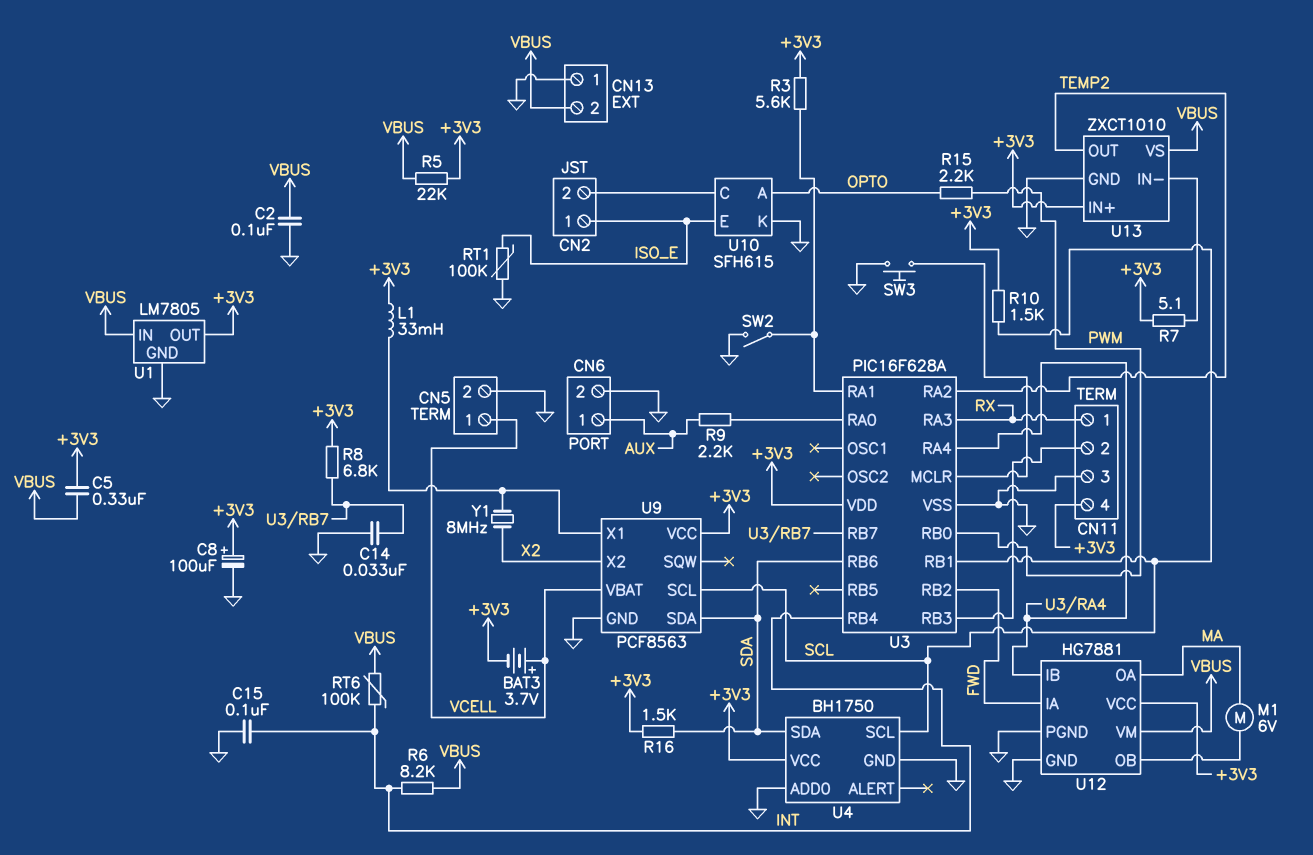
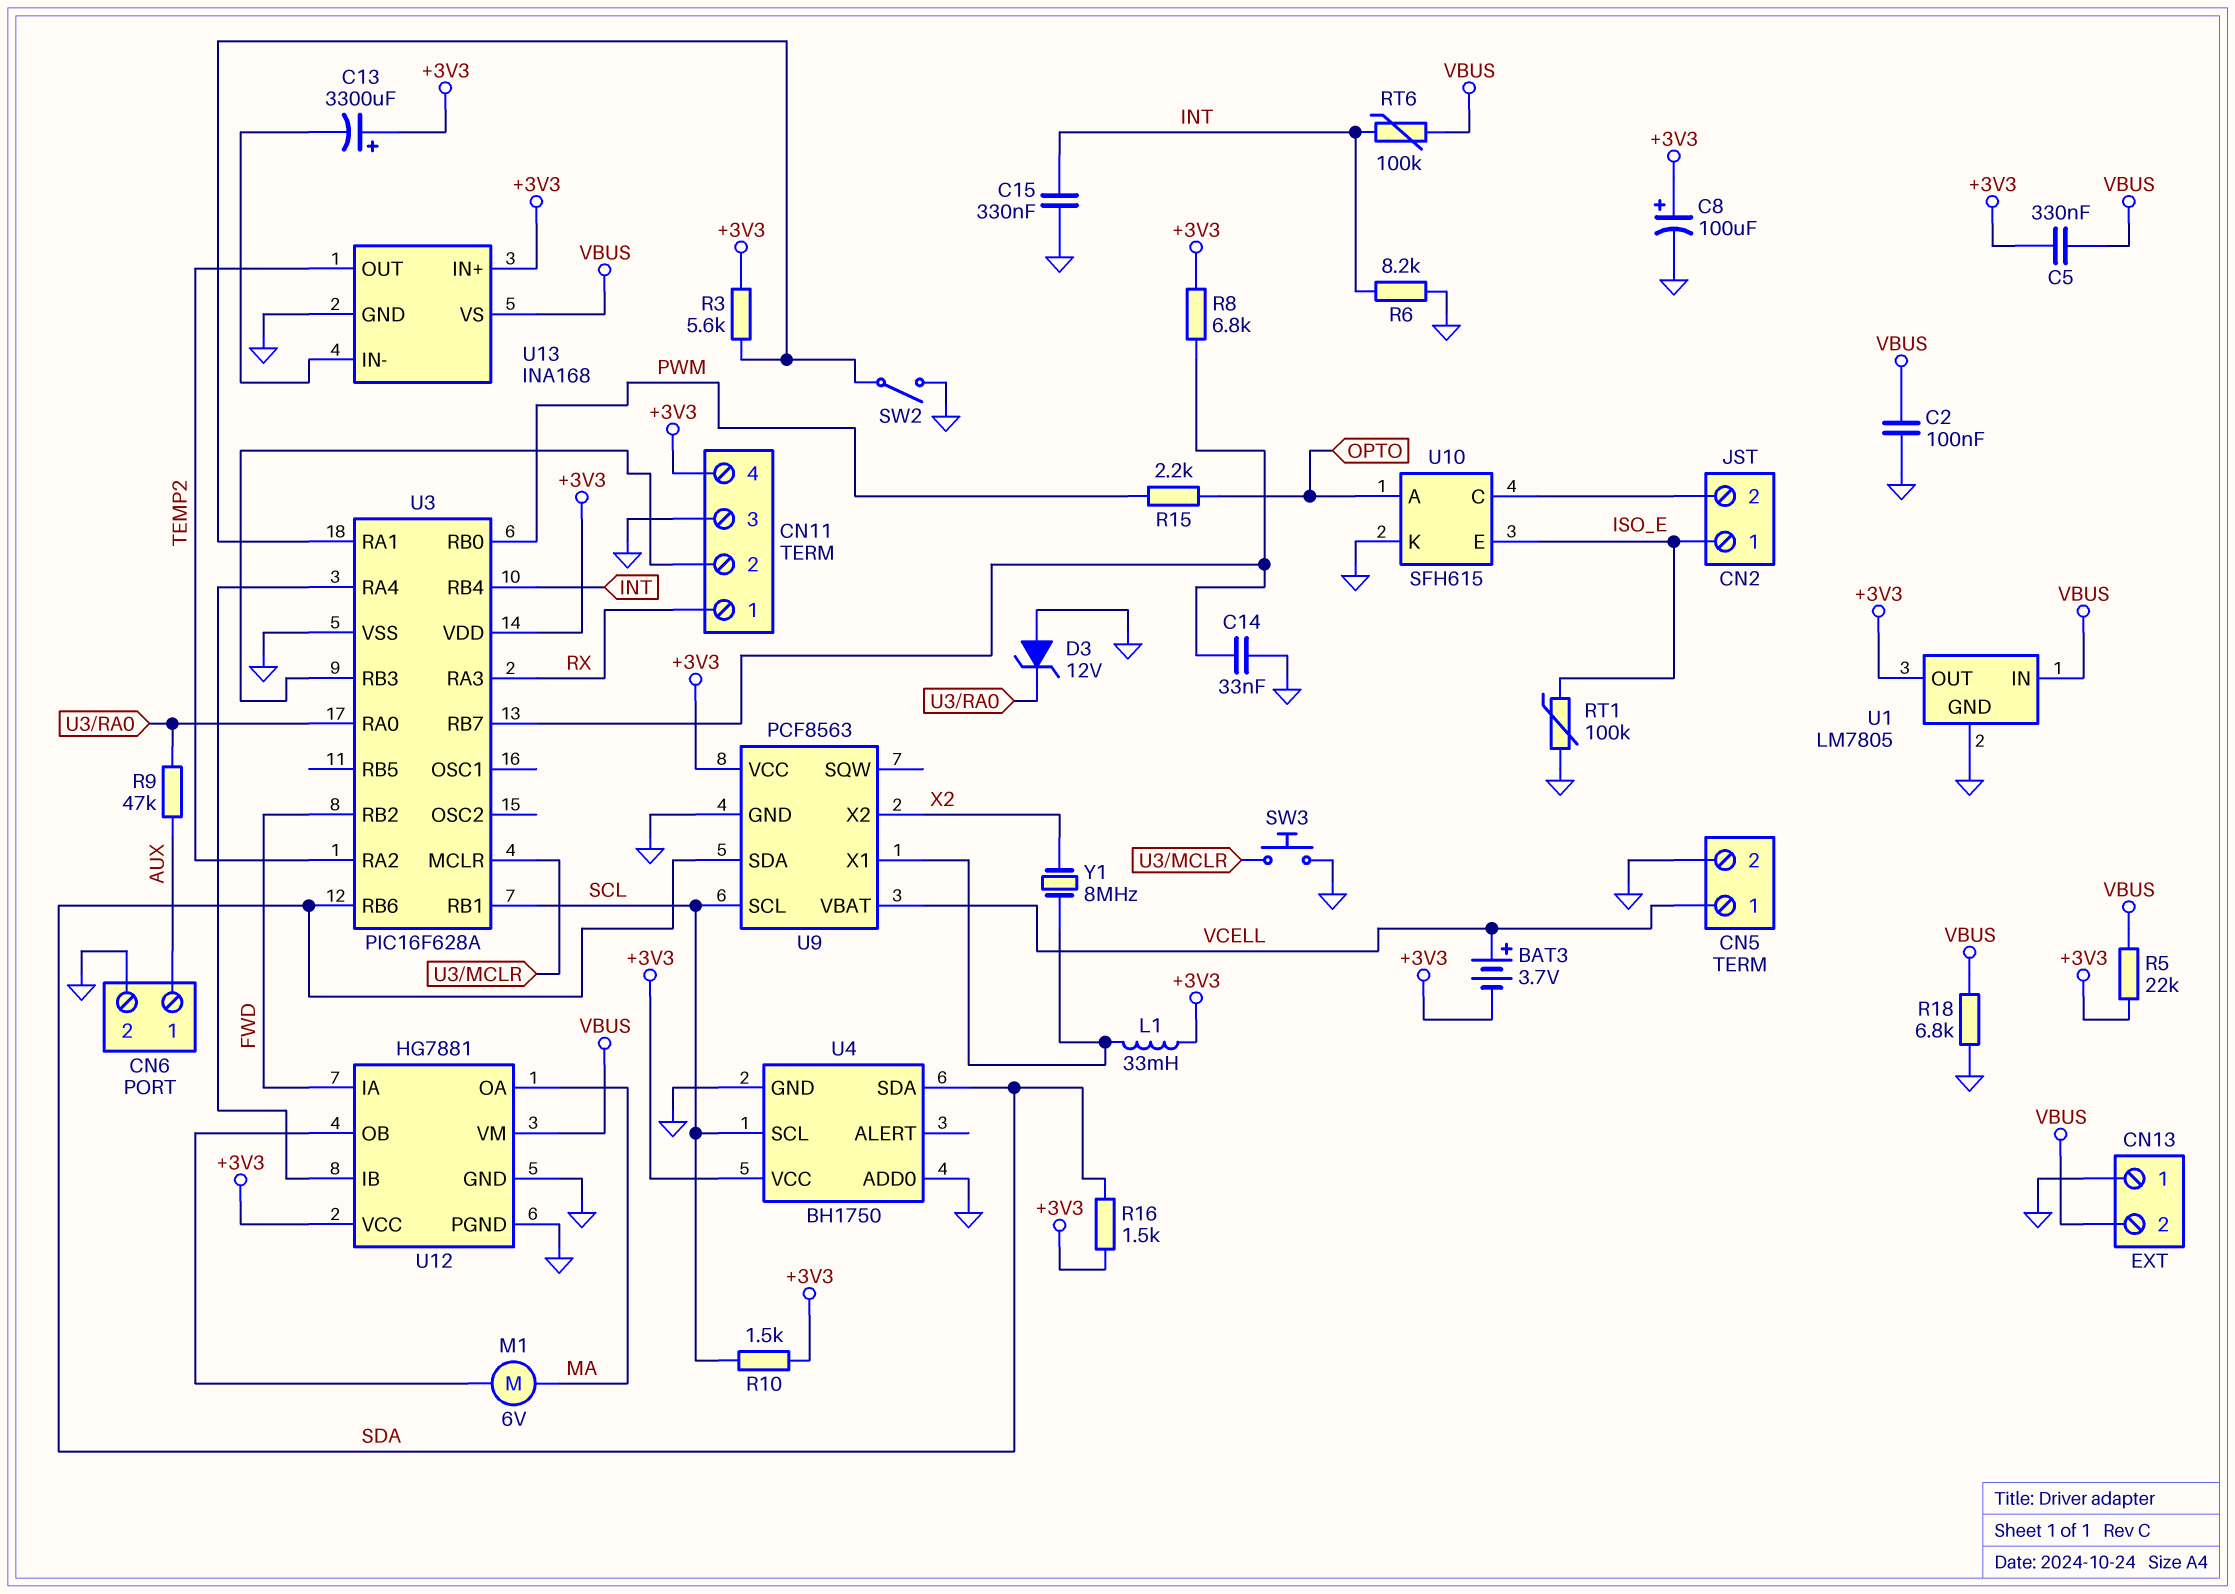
C13: none -> 3300uF (plus +3V3, minus U13/IN-)
C15: 100nF (GND, INT) -> 330nF (GND, INT)
D3: none -> zener 12V (A GND, K U3/RA0)
R6: 8.2k (INT, VBUS) -> 8.2k (GND, INT)
R7: 5.1 (+3V3, U13/IN-) -> none
R9: 2.2k (AUX, U3/RA0) -> 47k (AUX, U3/RA0)
R18: none -> 6.8k (GND, VBUS)
U13: ZXCT1010 -> INA168

